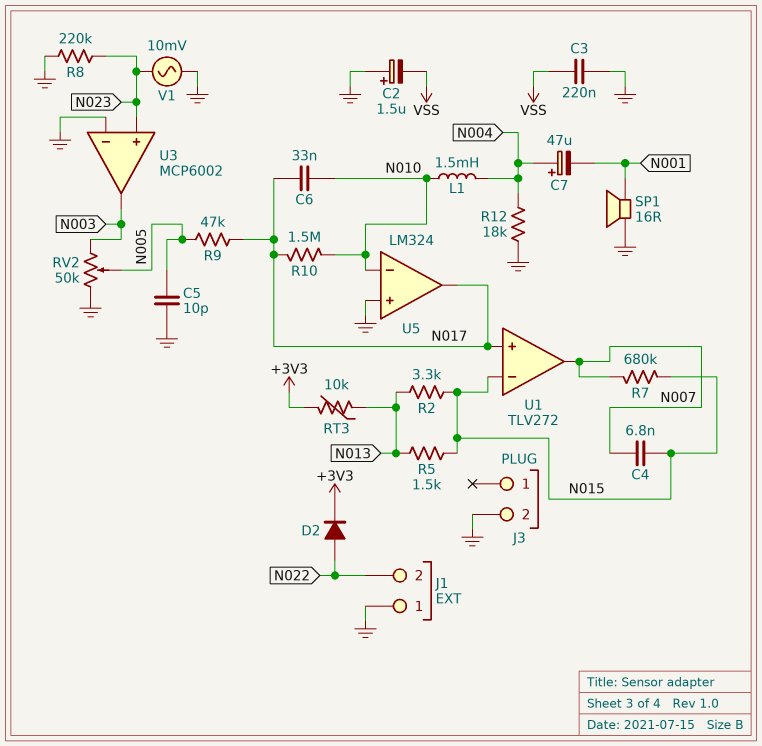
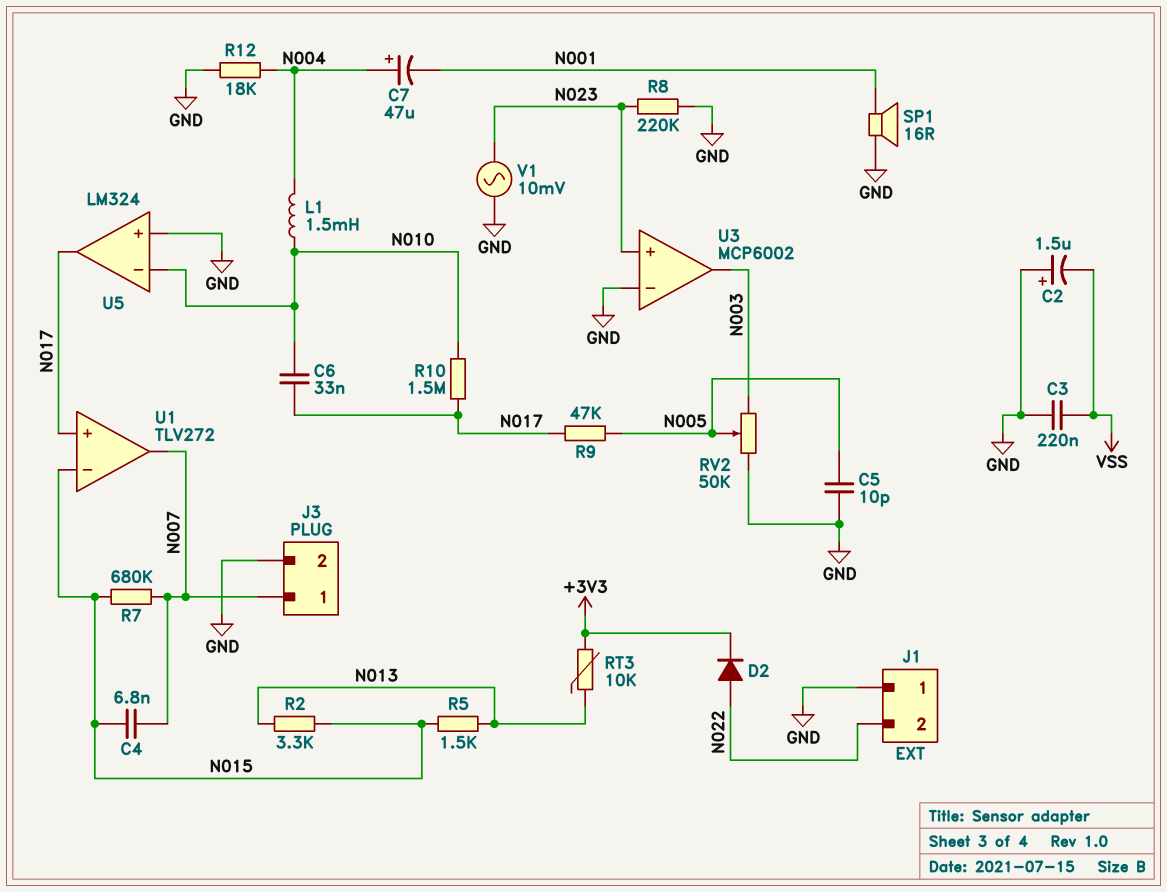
J3 pin 1: none -> N007

